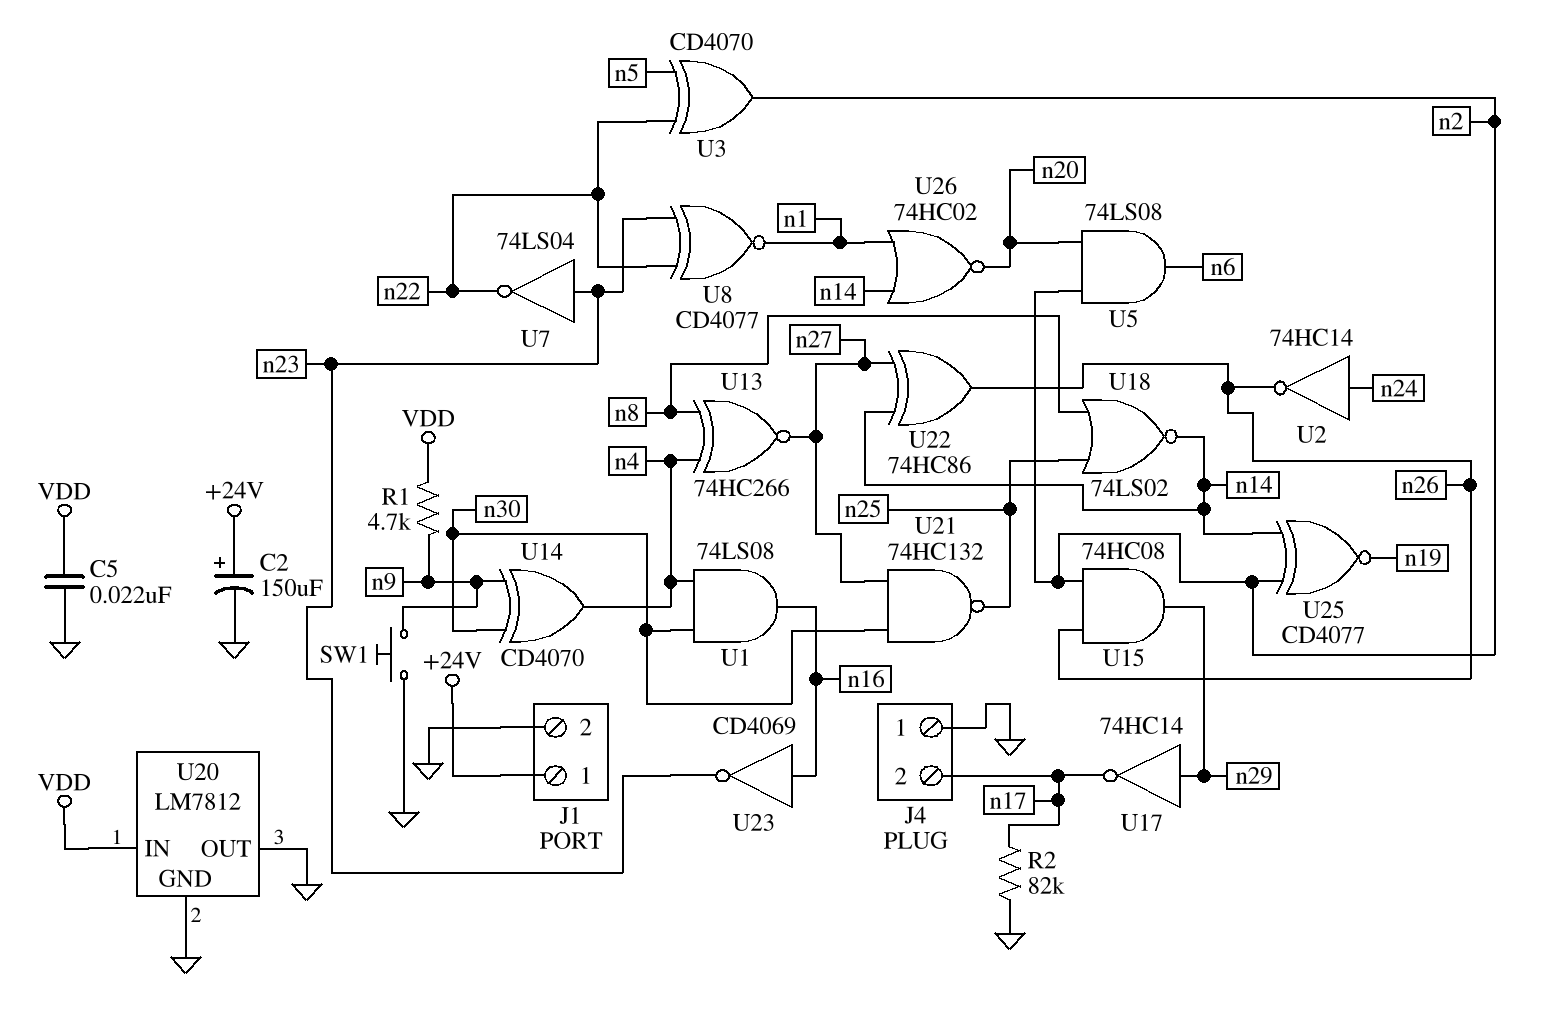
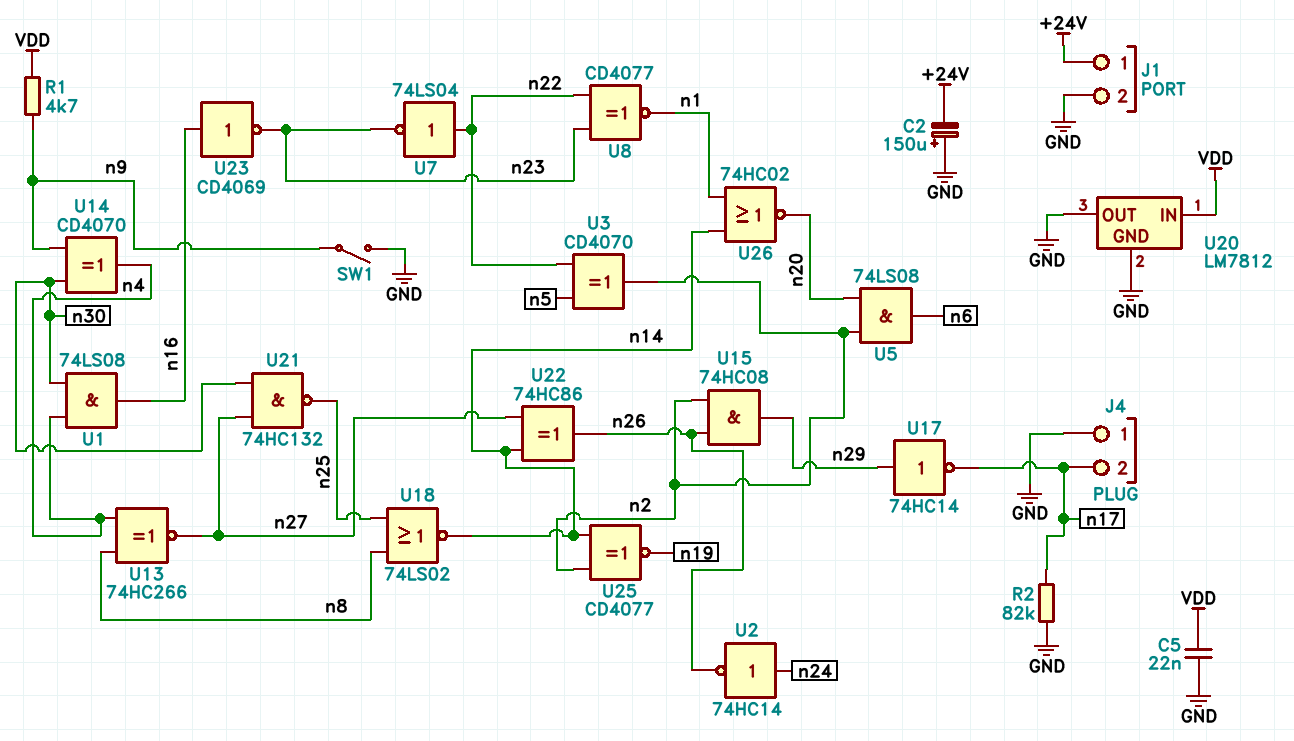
C2: 150uF (plus +24V, minus GND) -> 150uF (plus GND, minus +24V)
SW1: button (GND, n9) -> switch (GND, n9)
U7: NOT 74LS04 (in n23, out n22) -> NOT 74LS04 (in n22, out n23)

